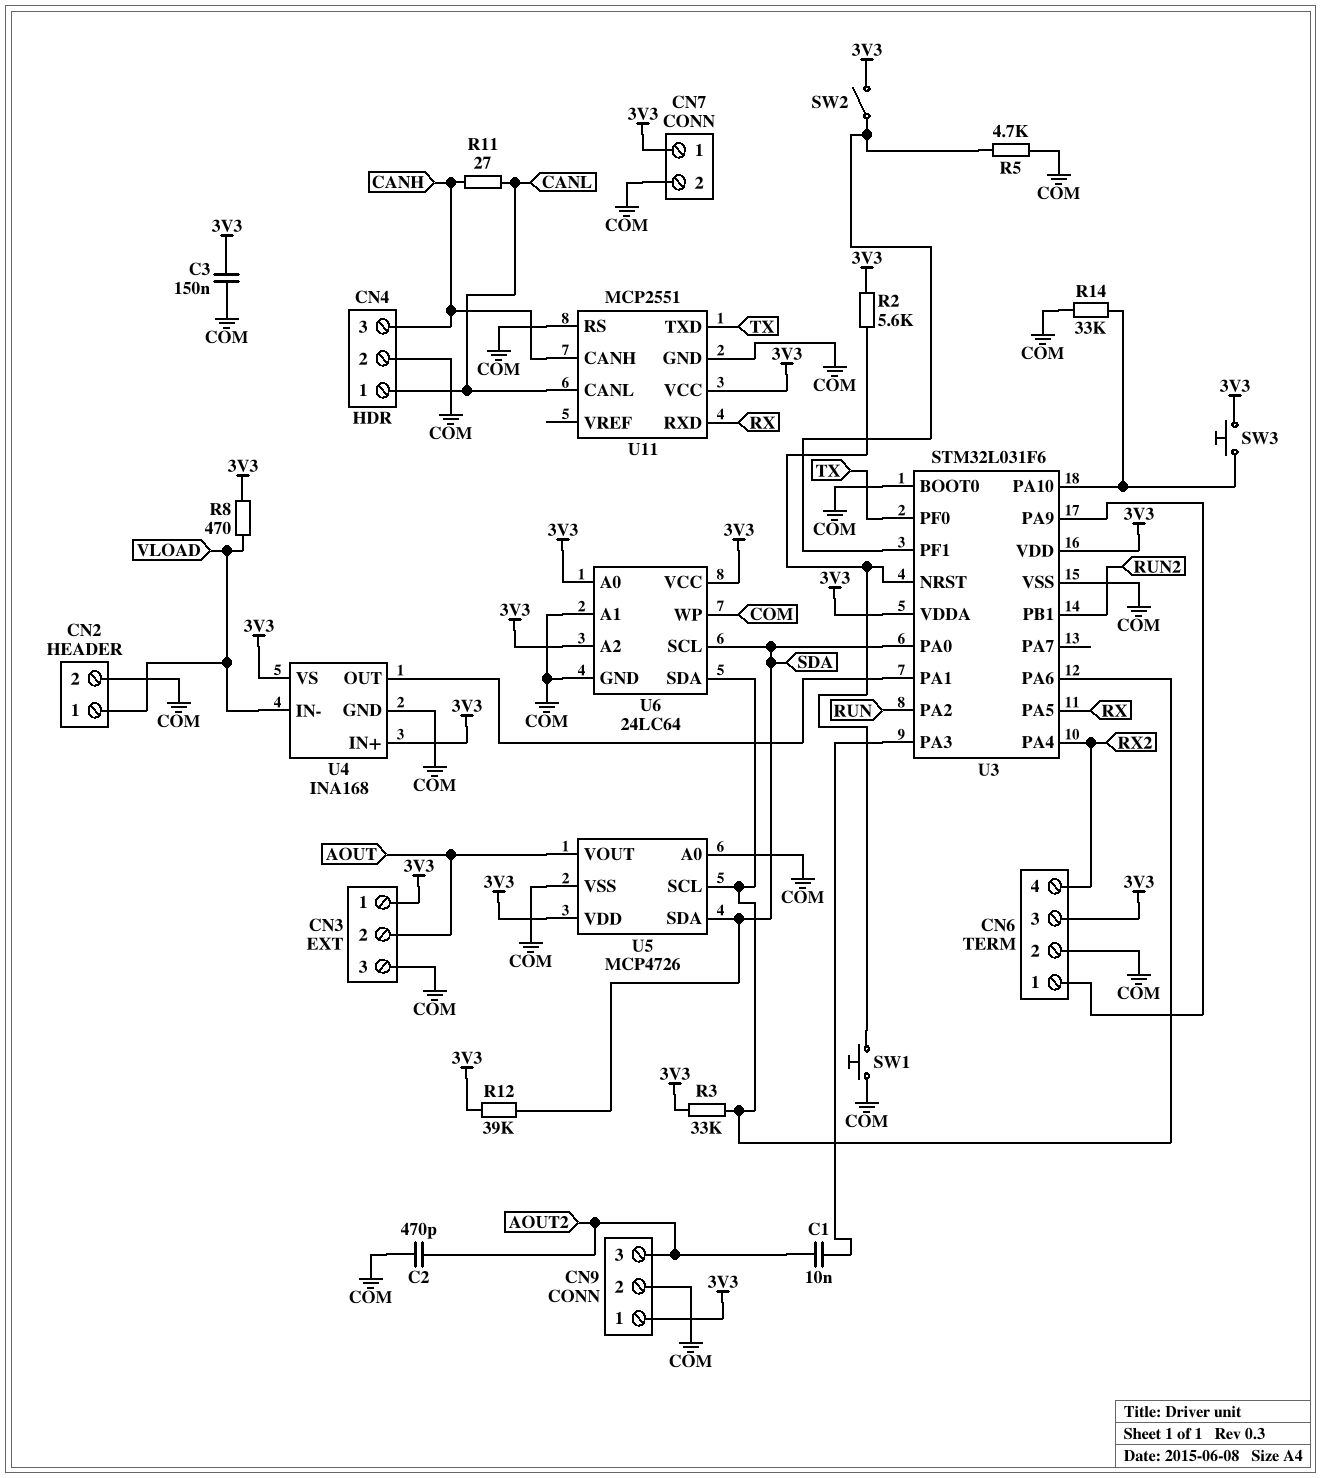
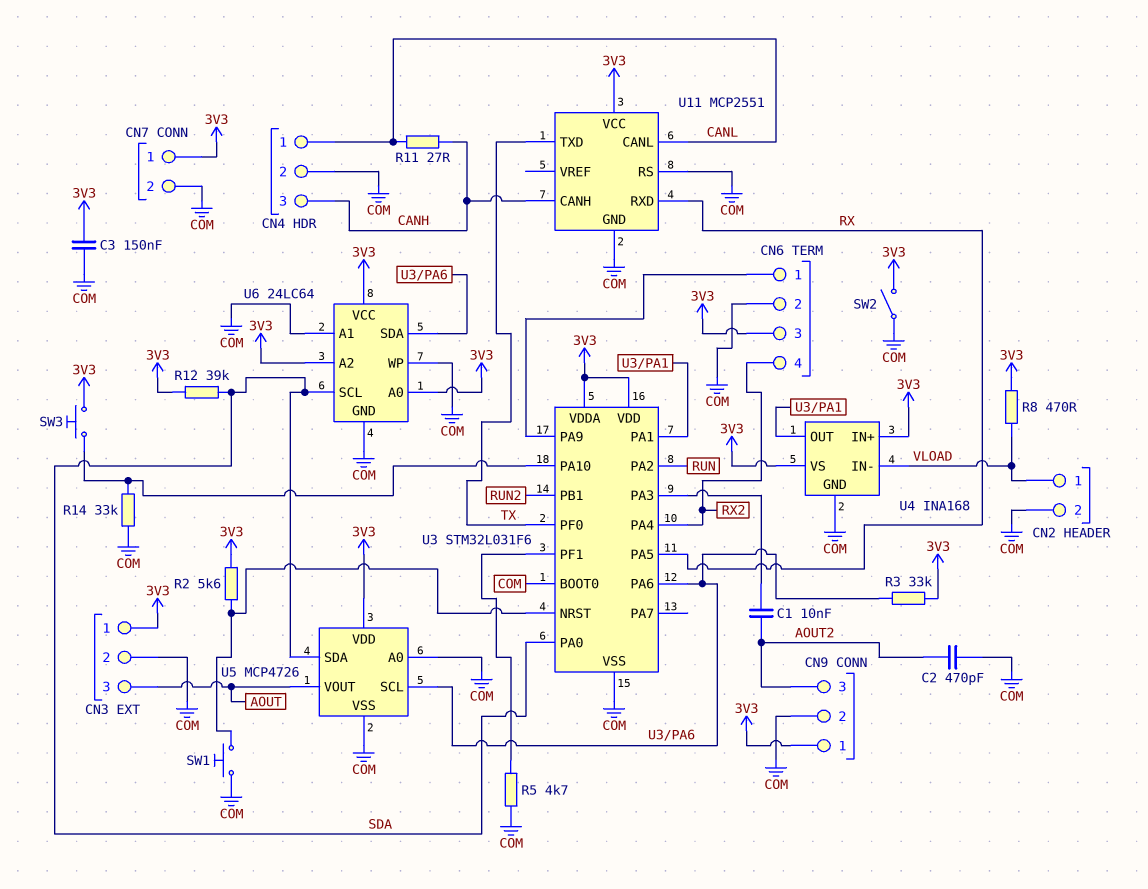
CN3 pin 2: AOUT -> COM
CN3 pin 3: COM -> AOUT
SW2: switch (3V3, U3/PF1) -> switch (3V3, COM)

